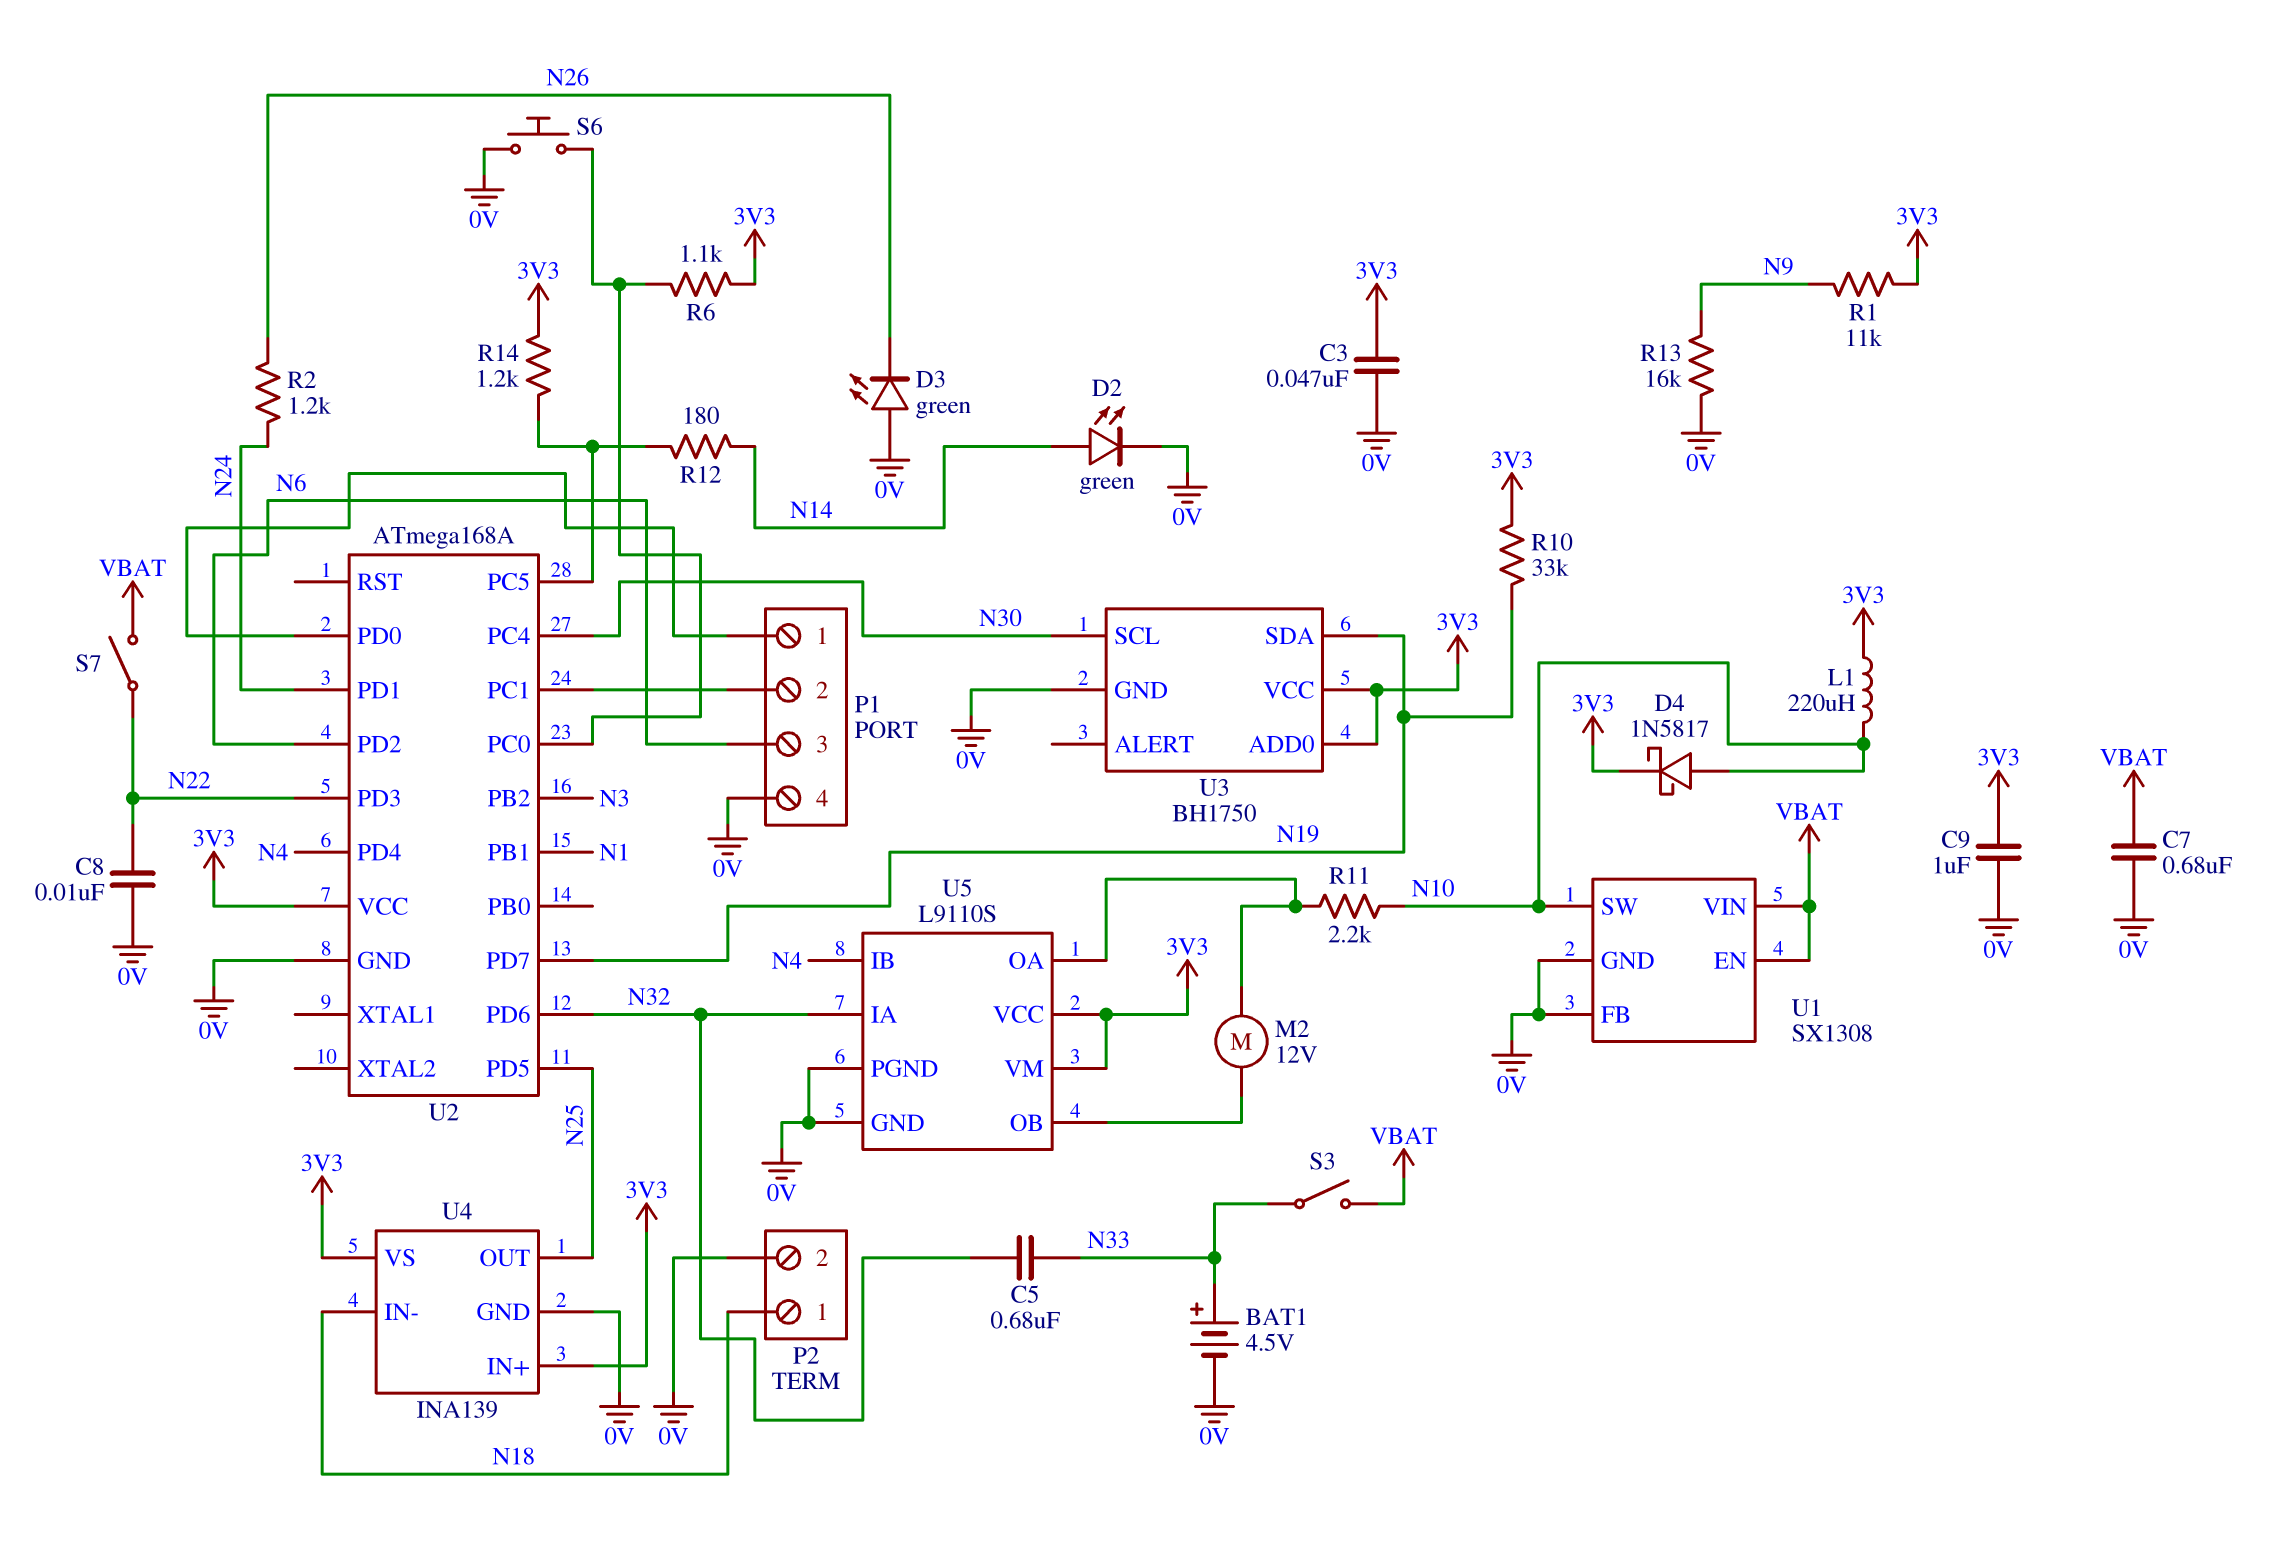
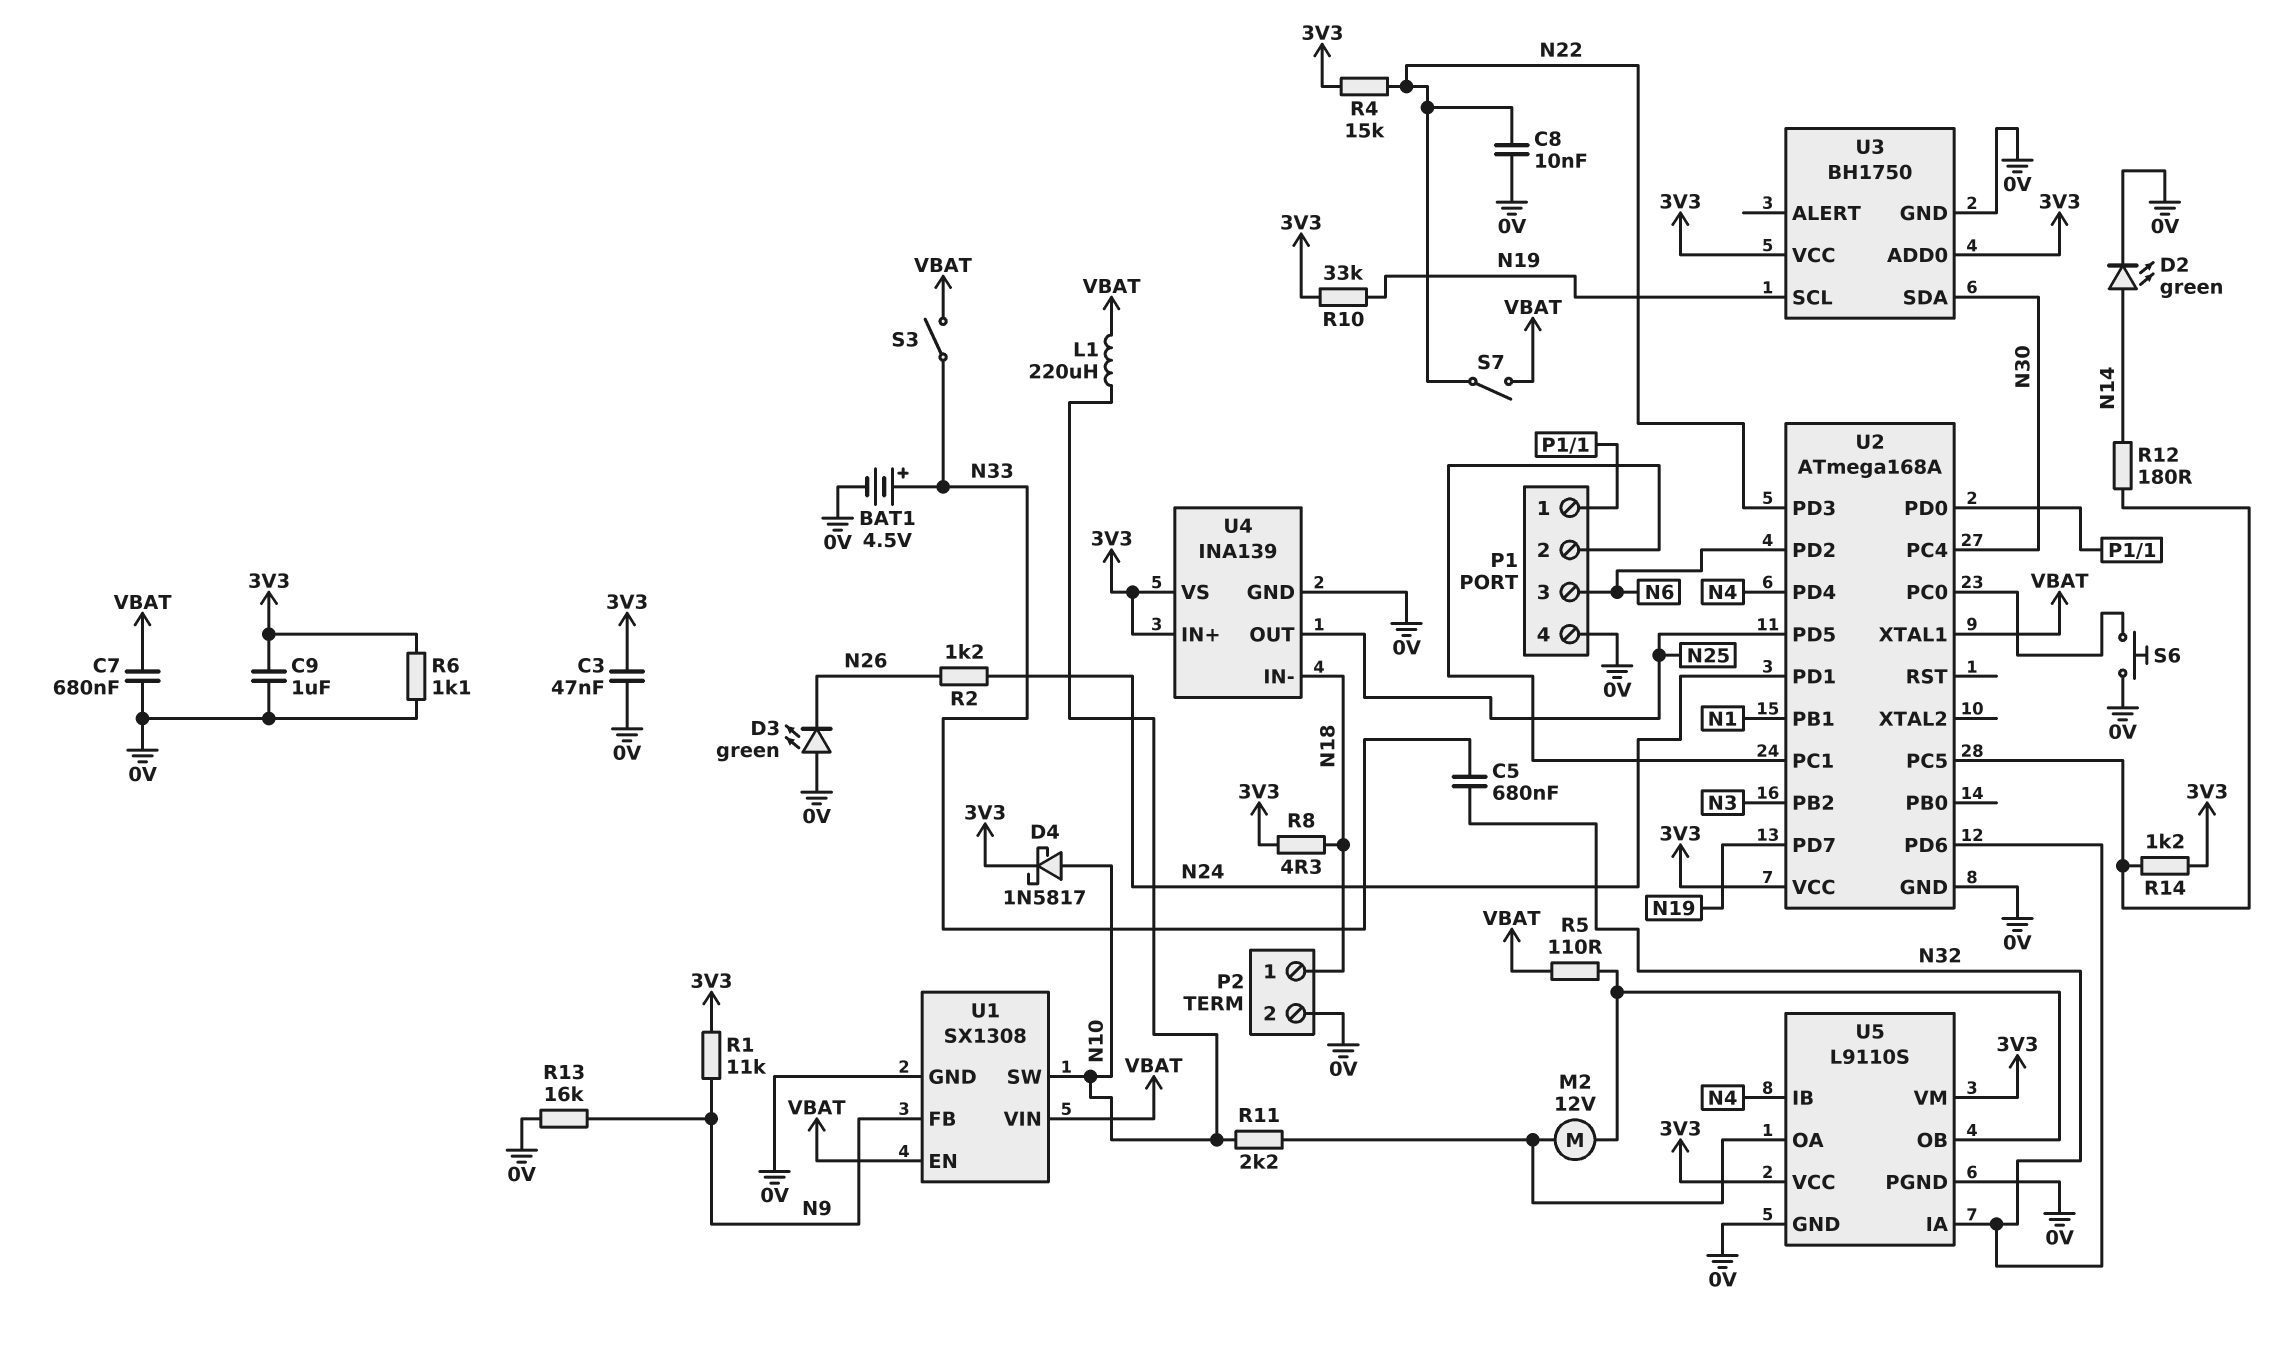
L1: 220uH (3V3, N10) -> 220uH (N10, VBAT)
R4: none -> 15k (3V3, N22)
R5: none -> 110 (U5/OB, VBAT)
R6: 1.1k (3V3, U2/PC0) -> 1.1k (0V, 3V3)
R8: none -> 4.3 (3V3, N18)
U1 pin FB: 0V -> N9
U2 pin XTAL1: none -> VBAT
U3 pin SCL: N30 -> N19
U3 pin SDA: N19 -> N30

